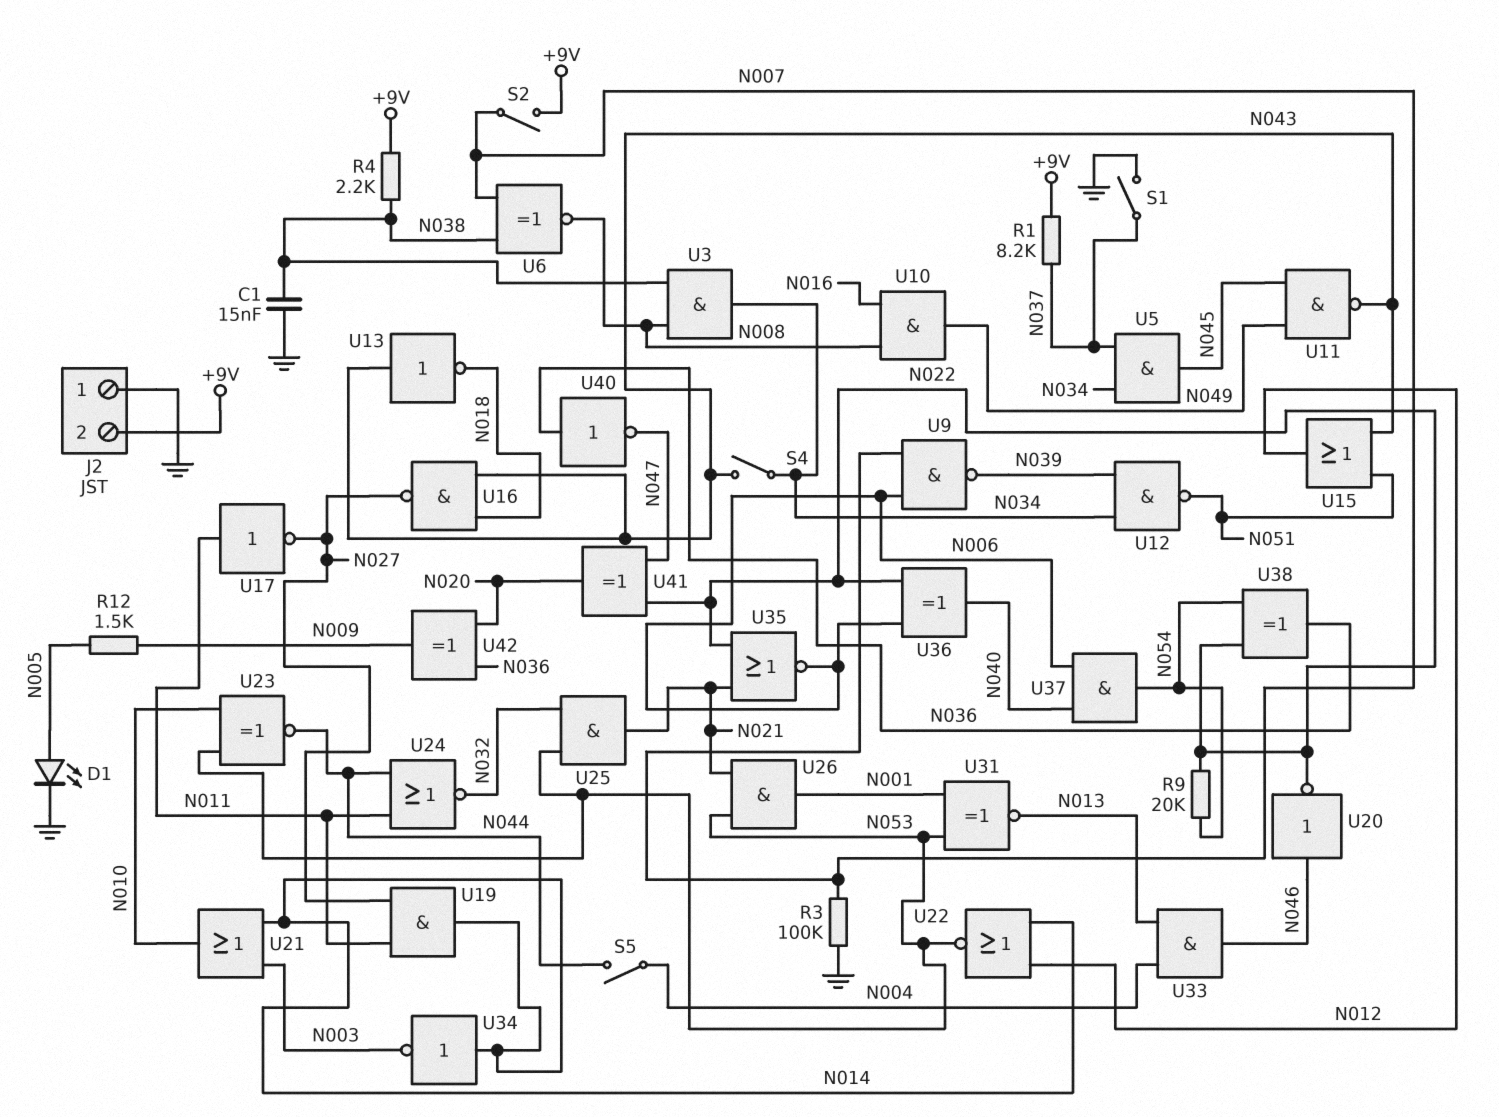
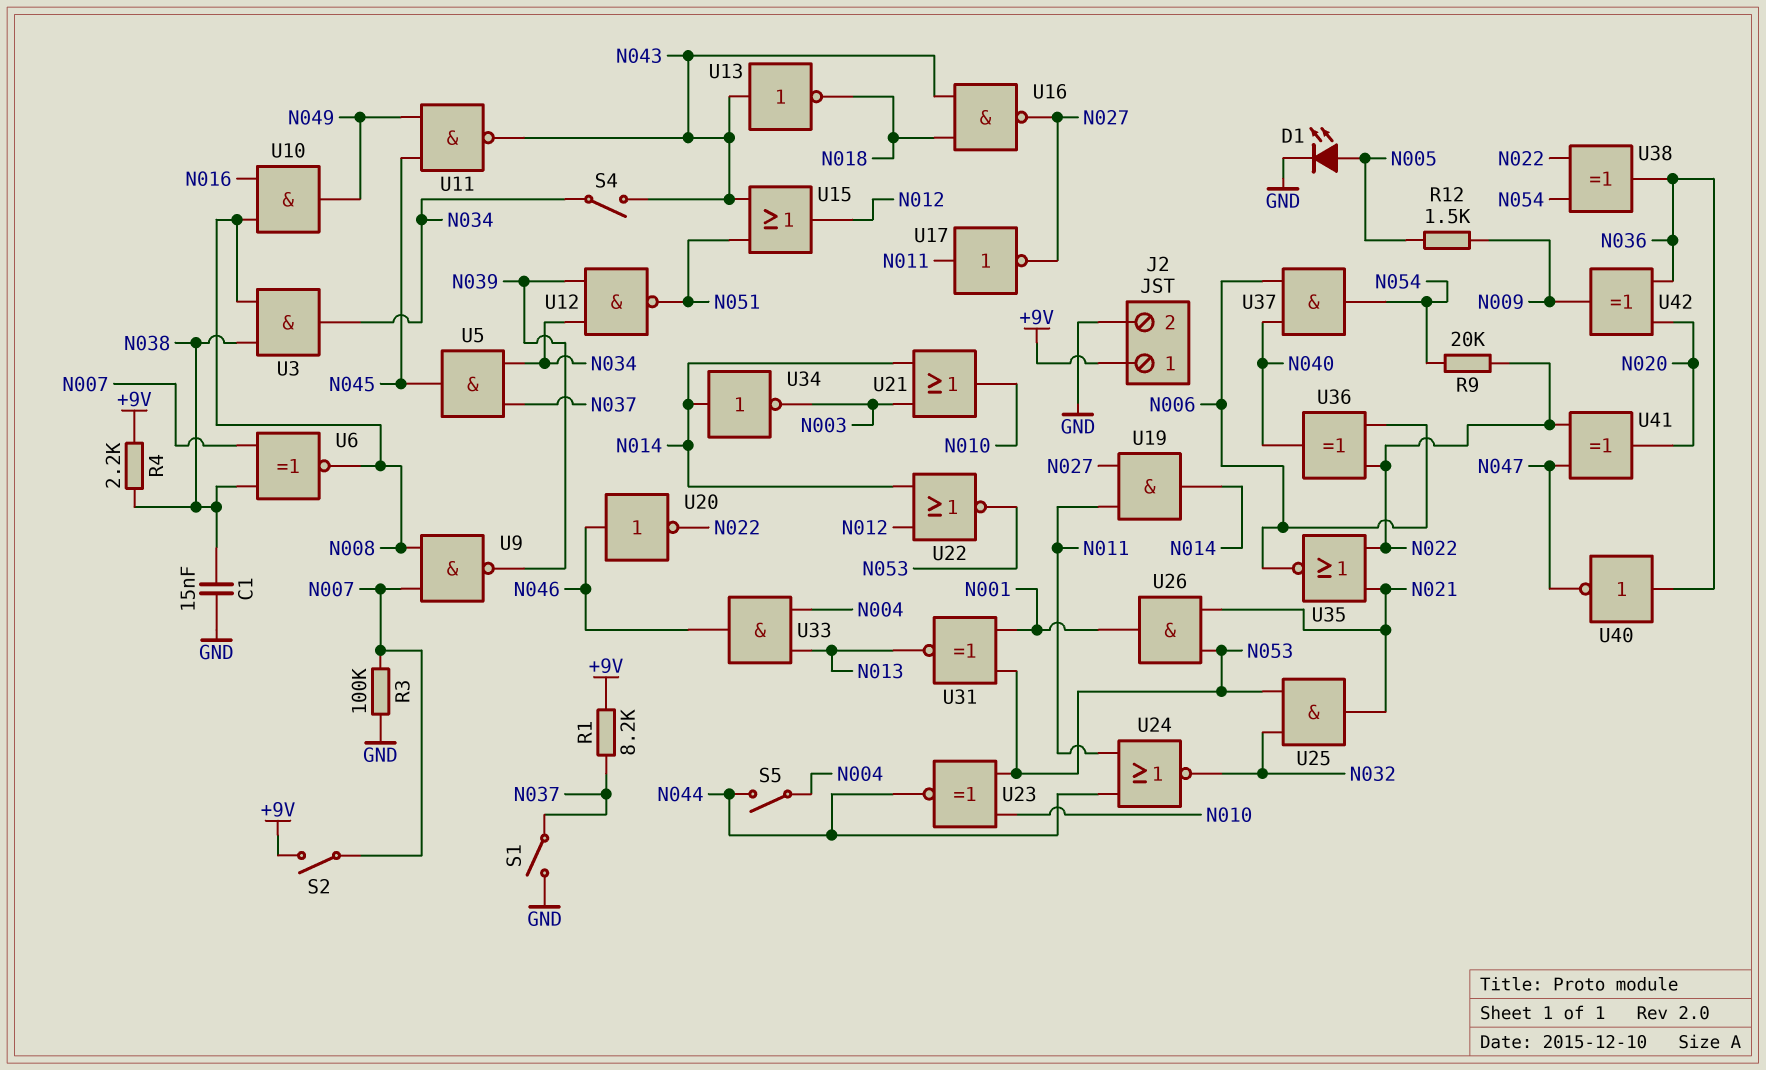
J2 pin 1: GND -> +9V
J2 pin 2: +9V -> GND
U9: NAND (in N006, in N007, out N039) -> NAND (in N007, in N008, out N039)

